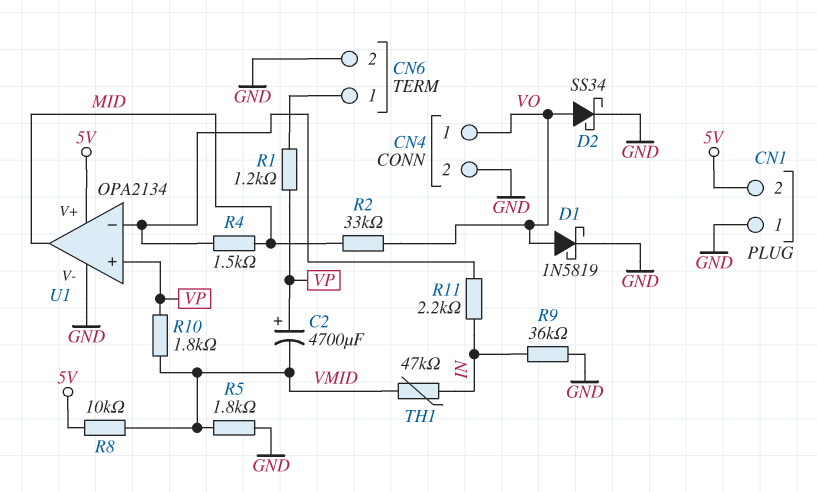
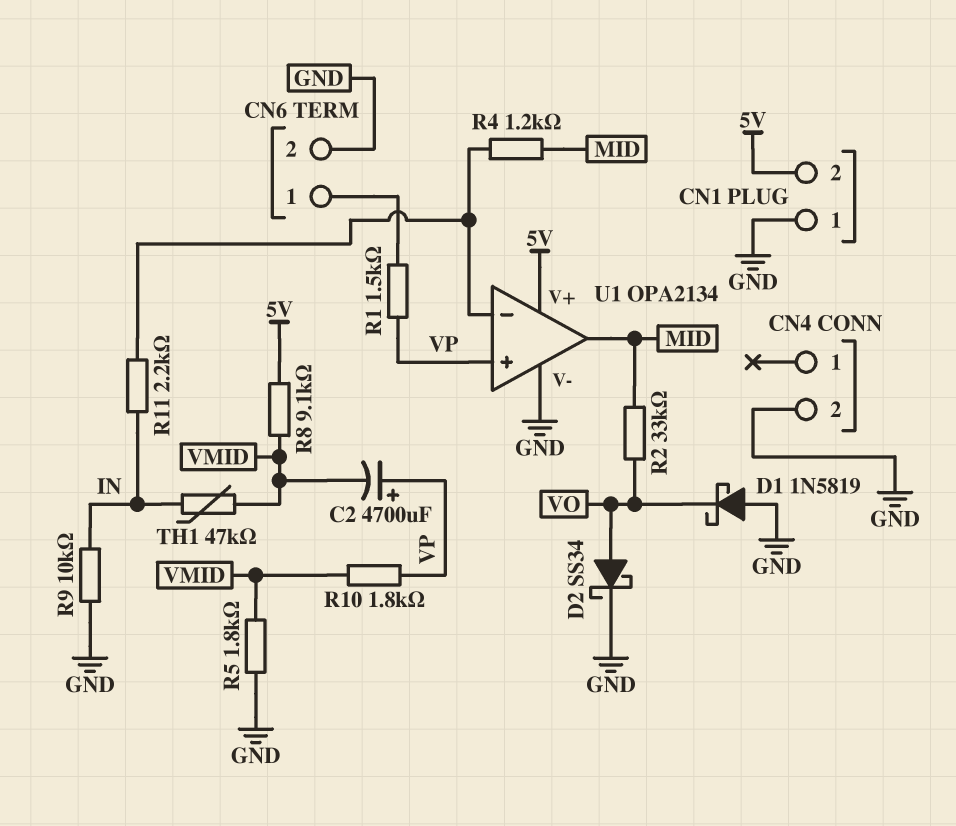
CN4 pin 1: VO -> none
D1: schottky 1N5819 (A VO, K GND) -> schottky 1N5819 (A GND, K VO)
R1: 1.2k (CN6/1, VP) -> 1.5k (CN6/1, VP)
R4: 1.5k (MID, U1/in-) -> 1.2k (MID, U1/in-)
R8: 10k (5V, VMID) -> 9.1k (5V, VMID)
R9: 36k (GND, IN) -> 10k (GND, IN)

